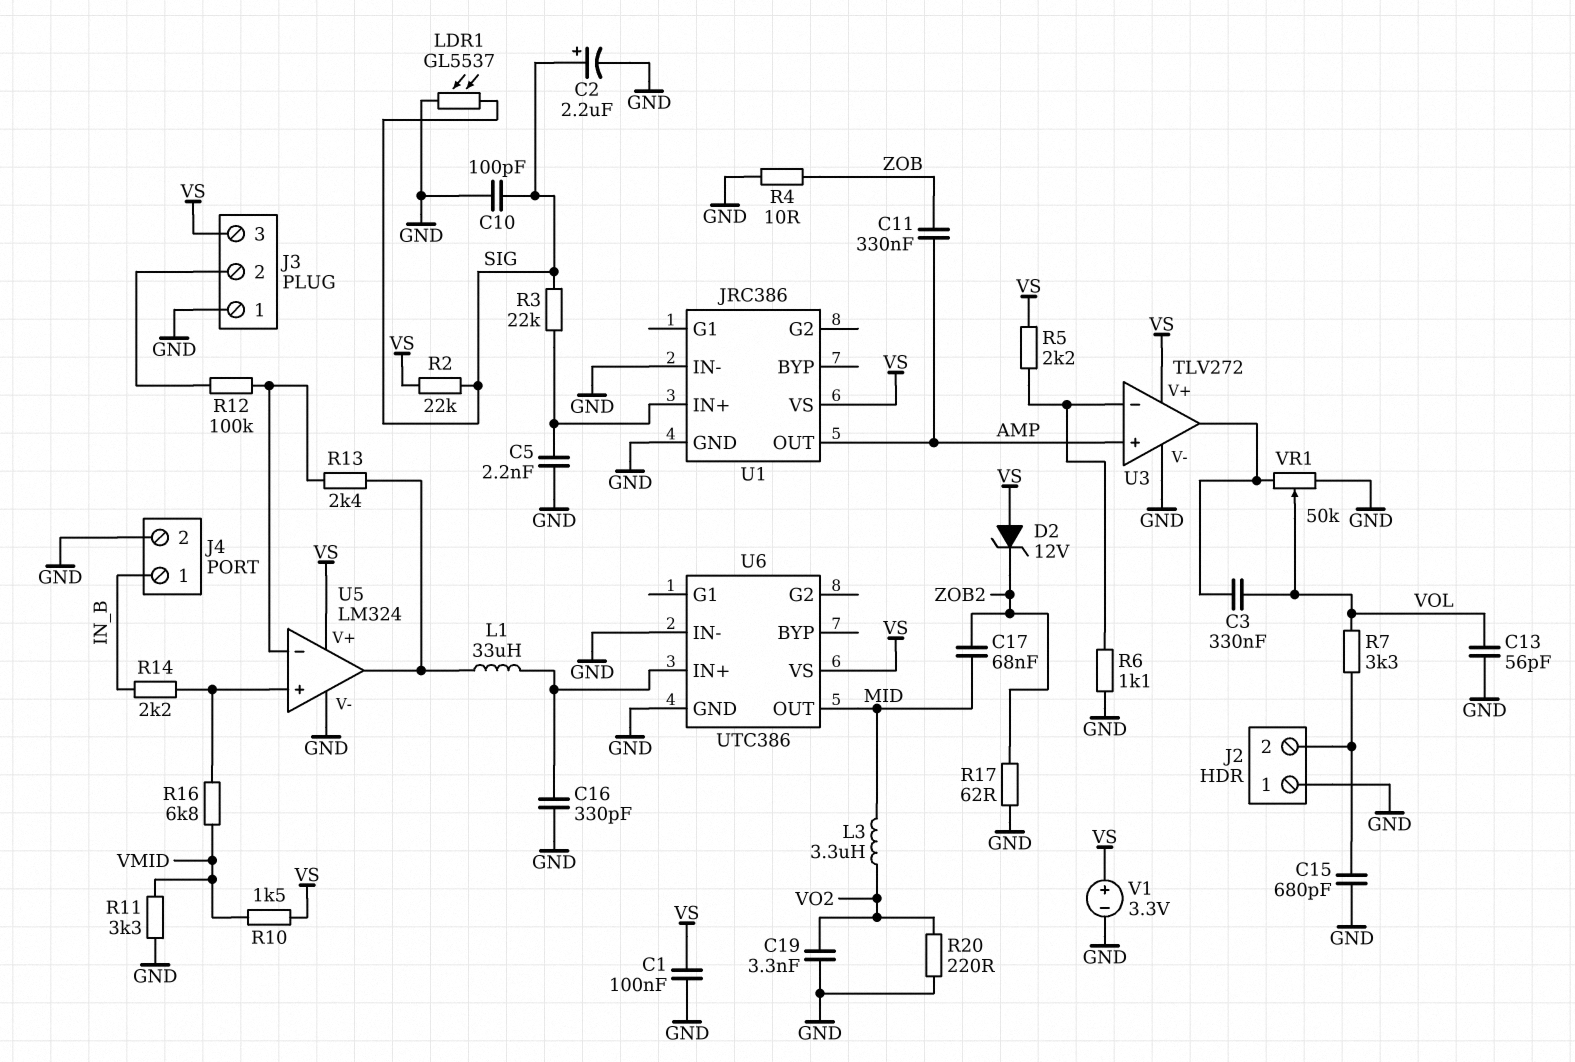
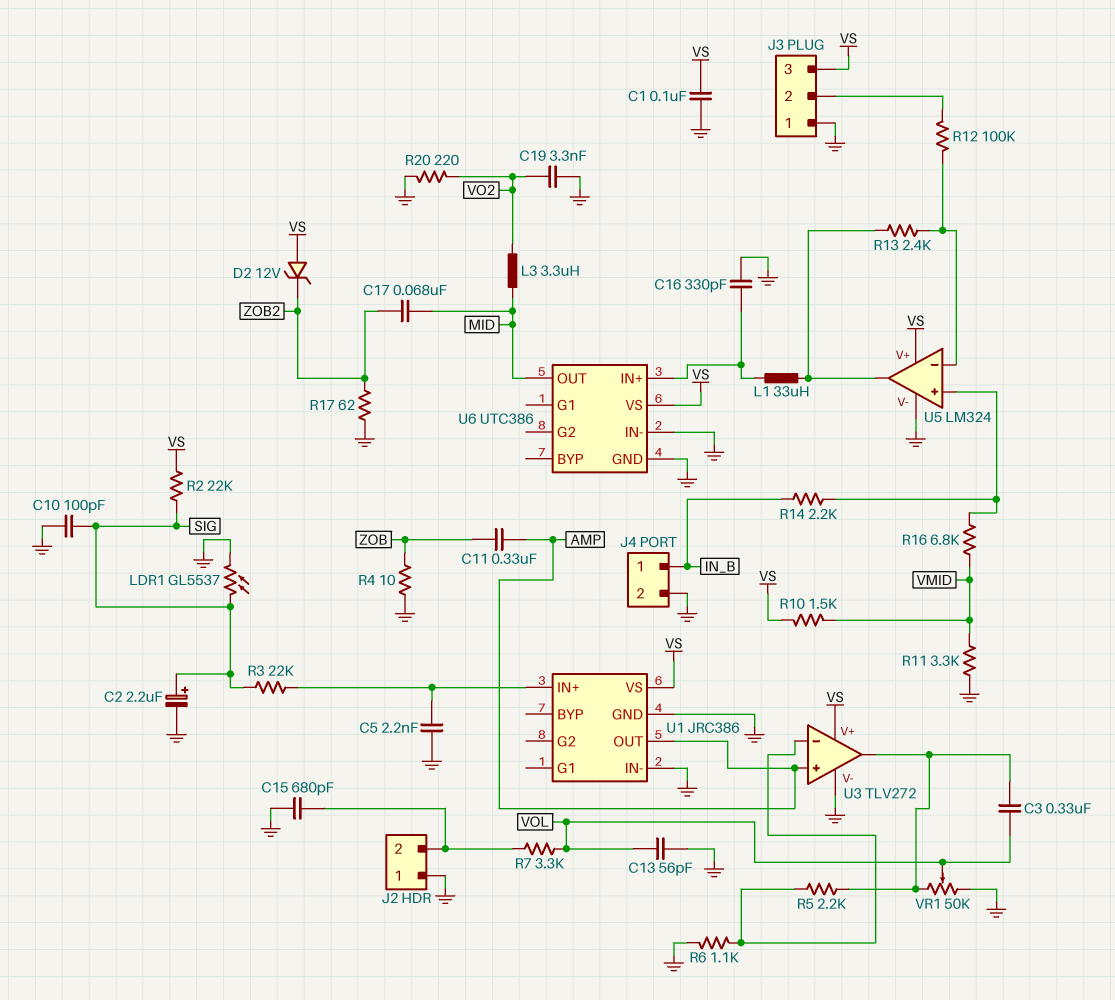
R5: 2.2k (U3/in-, VS) -> 2.2k (U3/in-, U3/out)
V1: 3.3V (plus VS, minus GND) -> none

